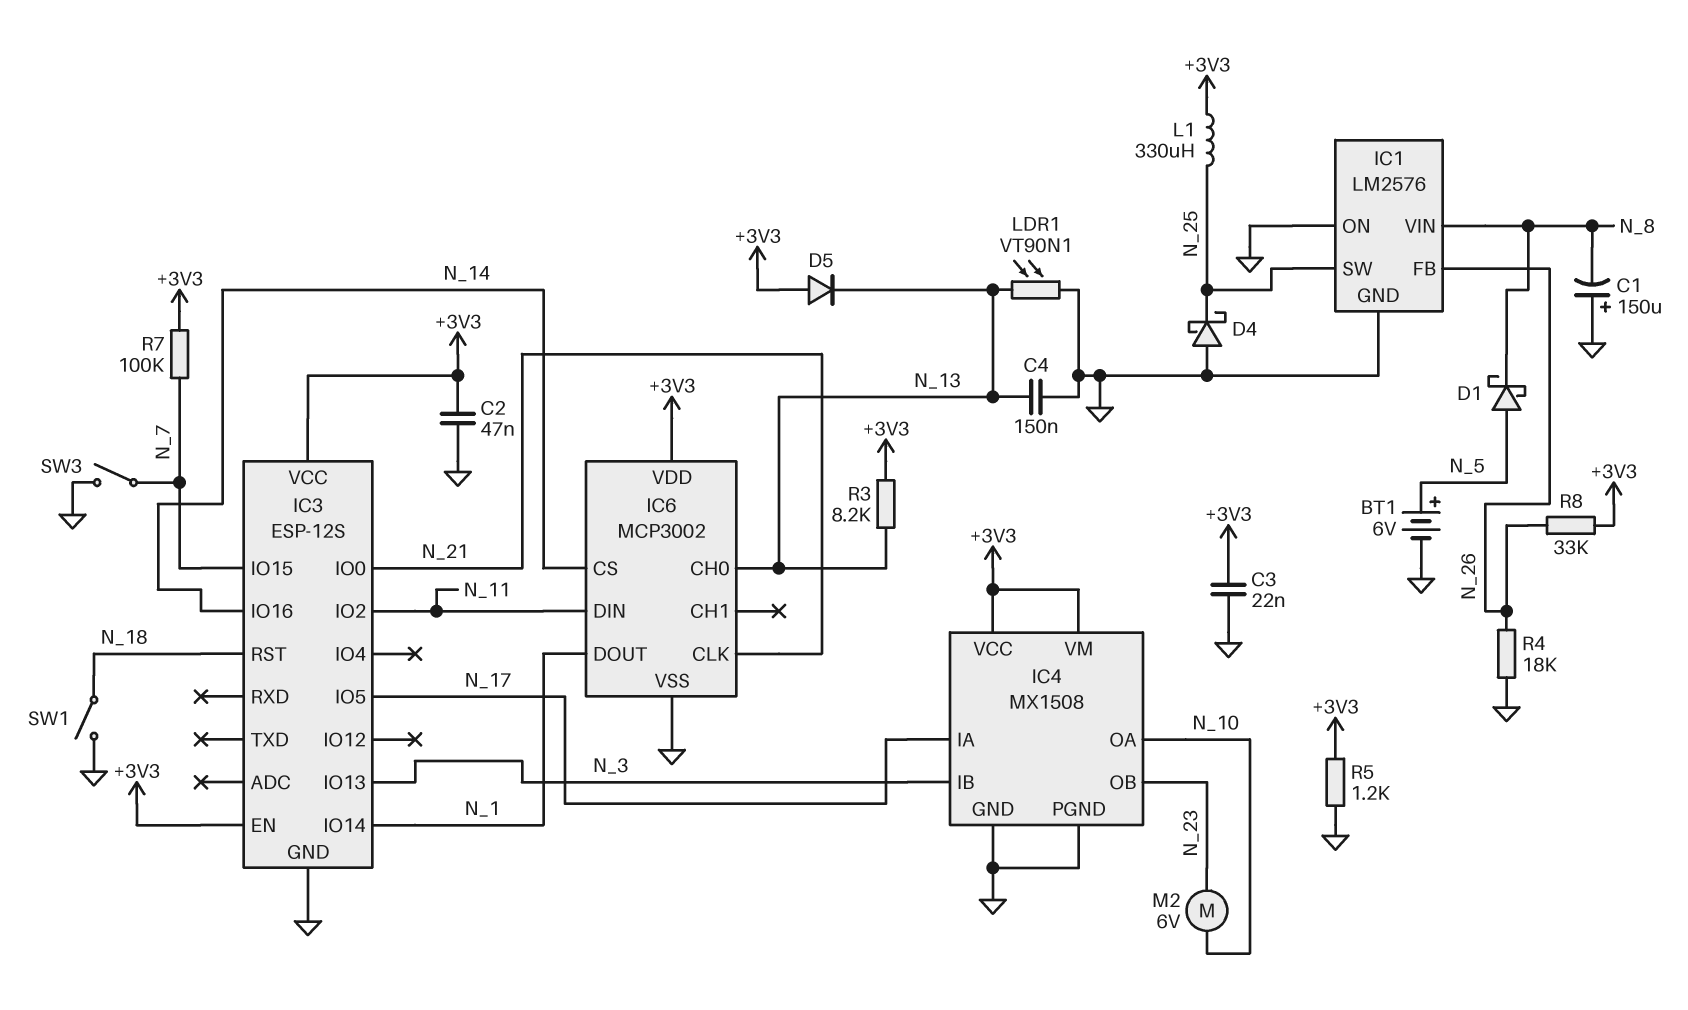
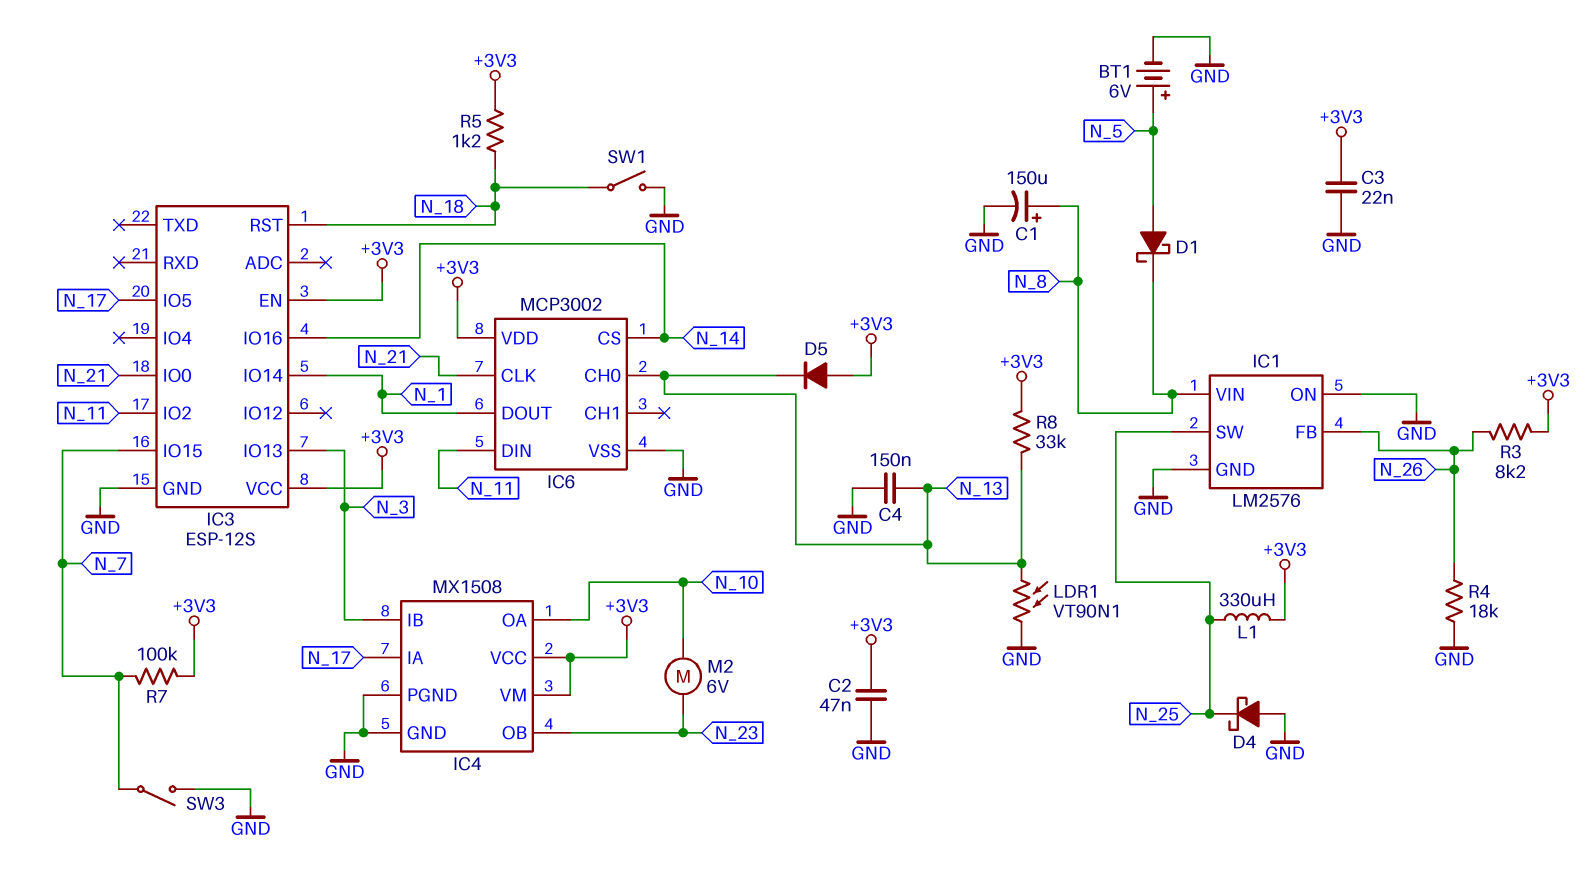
C1: 150uF (plus GND, minus N_8) -> 150uF (plus N_8, minus GND)
R3: 8.2k (+3V3, N_13) -> 8.2k (+3V3, N_26)
R5: 1.2k (+3V3, GND) -> 1.2k (+3V3, N_18)
R8: 33k (+3V3, N_26) -> 33k (+3V3, N_13)

